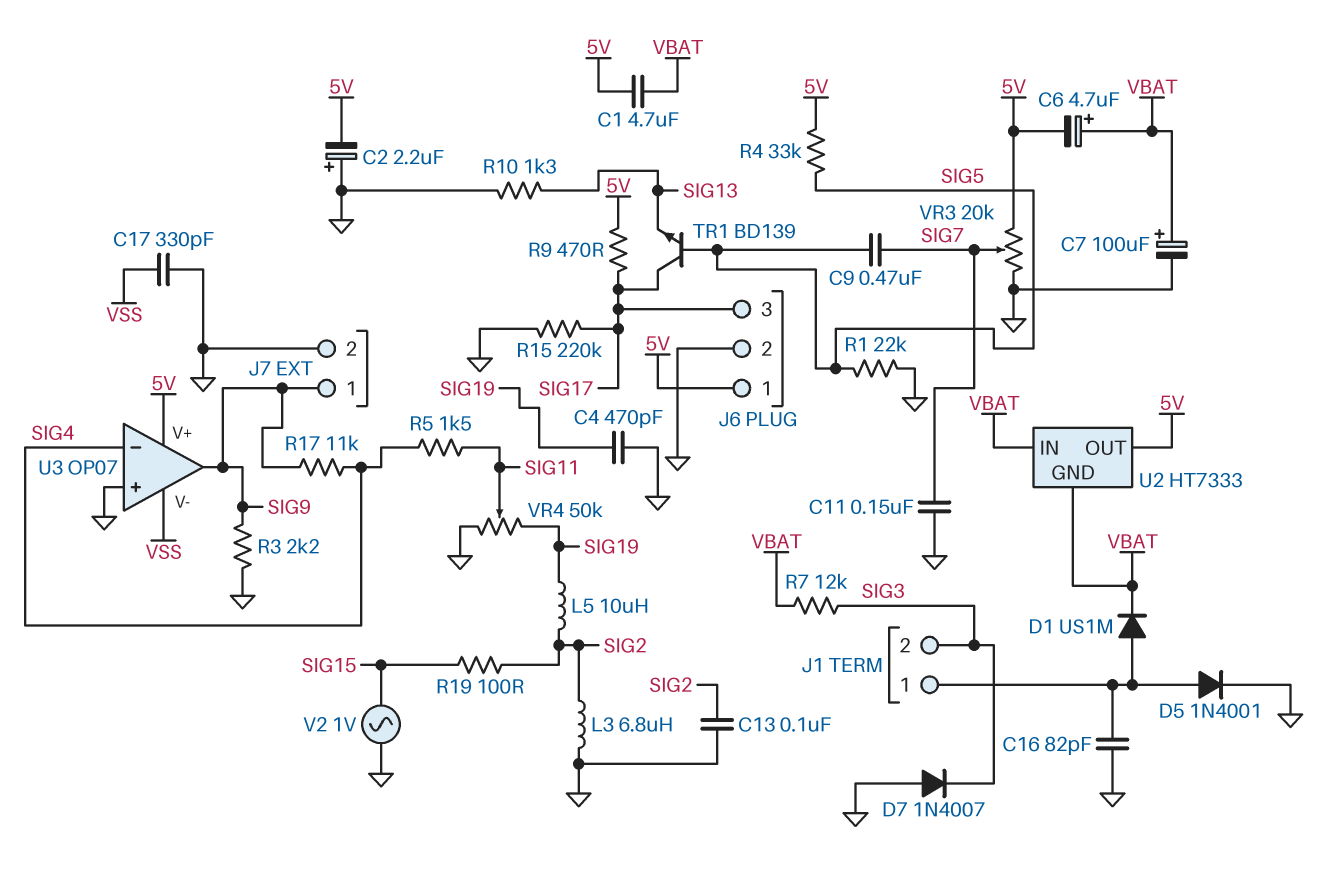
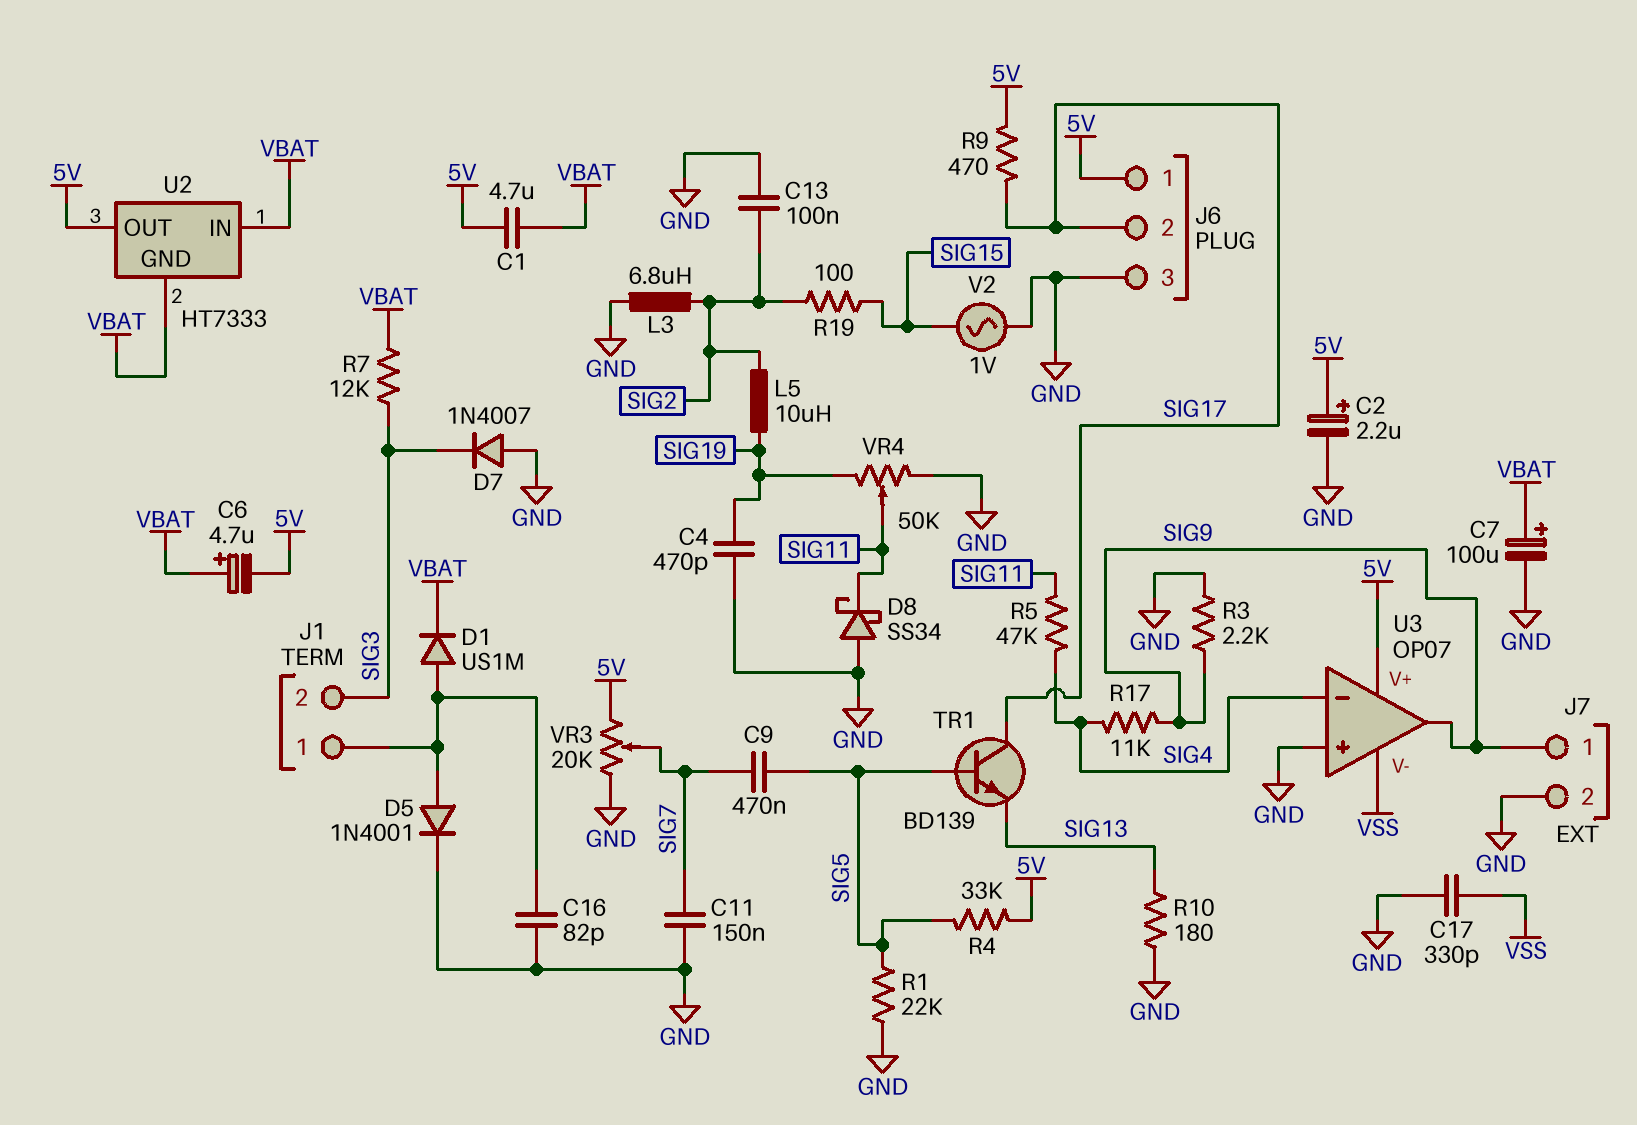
C2: 2.2uF (plus GND, minus 5V) -> 2.2uF (plus 5V, minus GND)
D8: none -> schottky SS34 (A GND, K SIG11)
J6 pin 2: GND -> SIG17
J6 pin 3: SIG17 -> GND
R5: 1.5k (SIG4, SIG11) -> 47k (SIG4, SIG11)
R10: 1.3k (GND, SIG13) -> 180 (GND, SIG13)
R15: 220k (GND, SIG17) -> none

